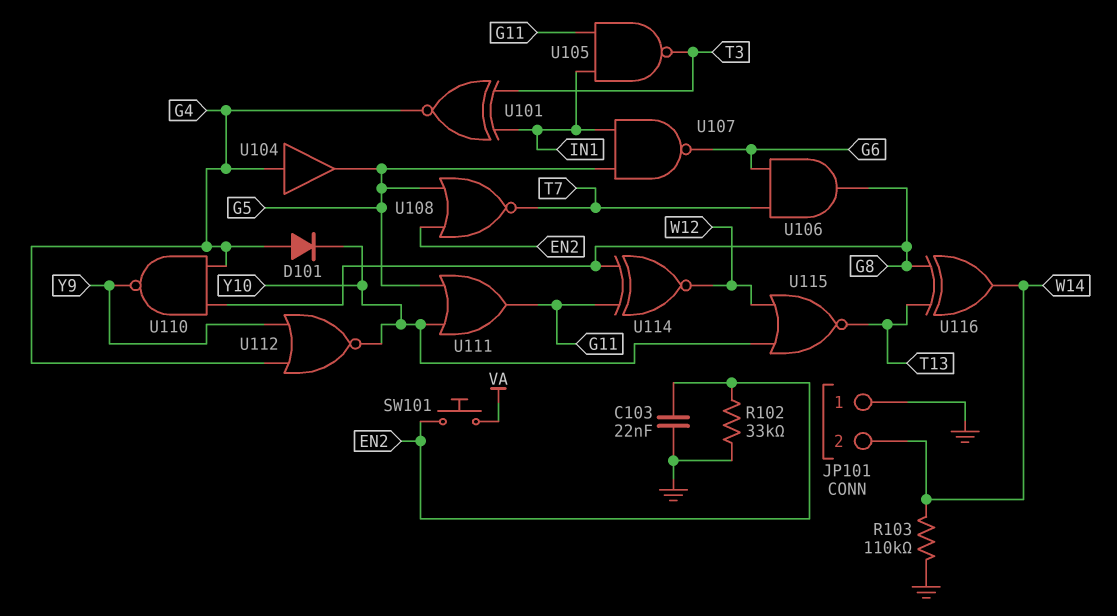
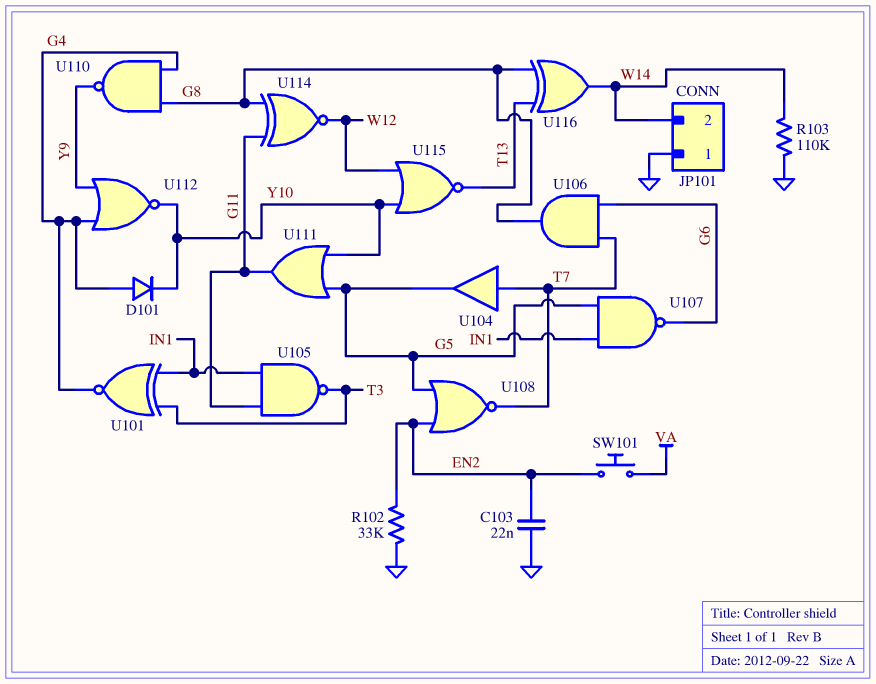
U104: buffer (in G4, out G5) -> buffer (in T7, out G5)

